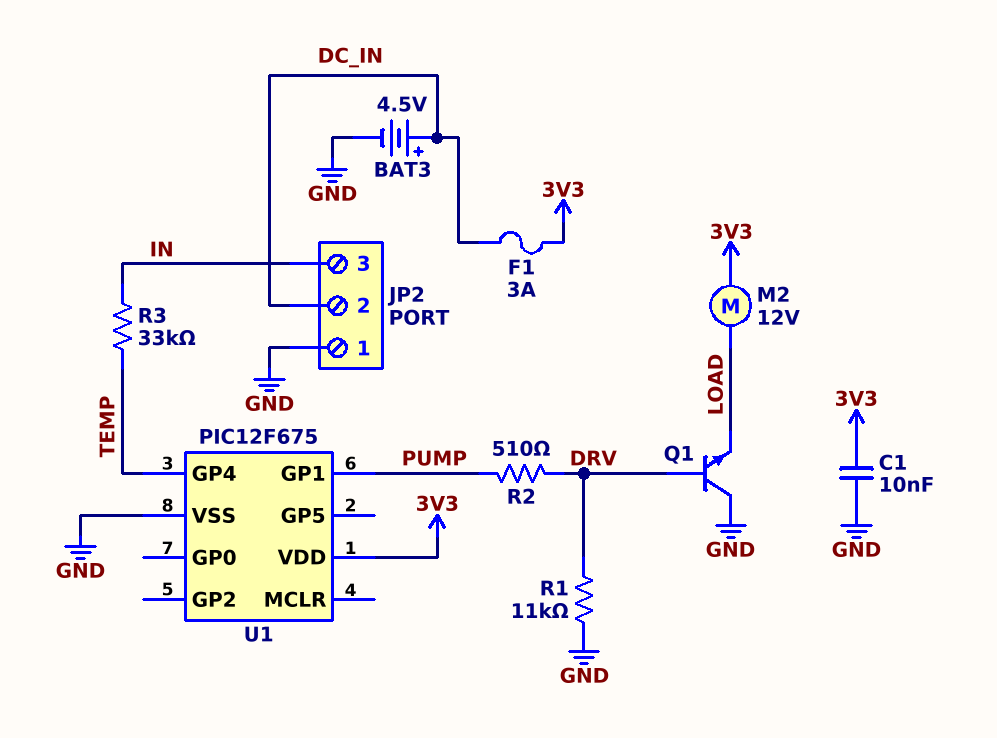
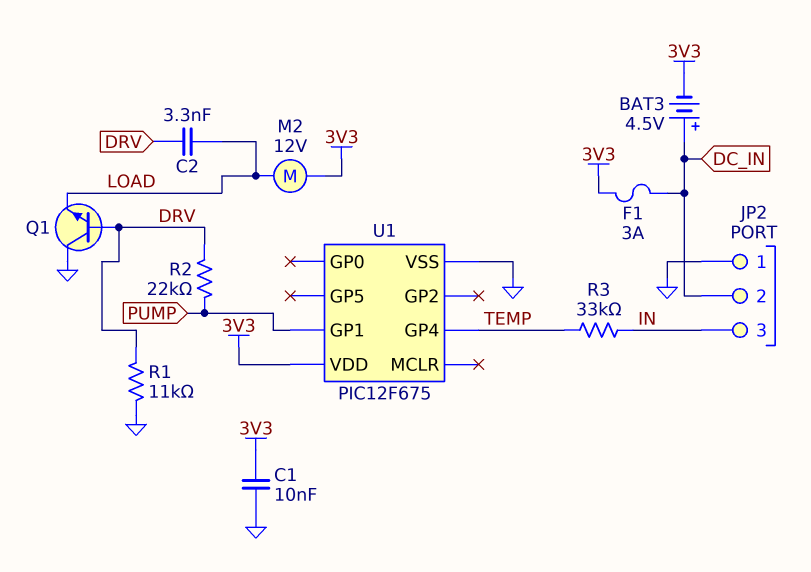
BAT3: 4.5V (plus DC_IN, minus GND) -> 4.5V (plus DC_IN, minus 3V3)
C2: none -> 3.3nF (DRV, LOAD)
R2: 510 (DRV, PUMP) -> 22k (DRV, PUMP)

